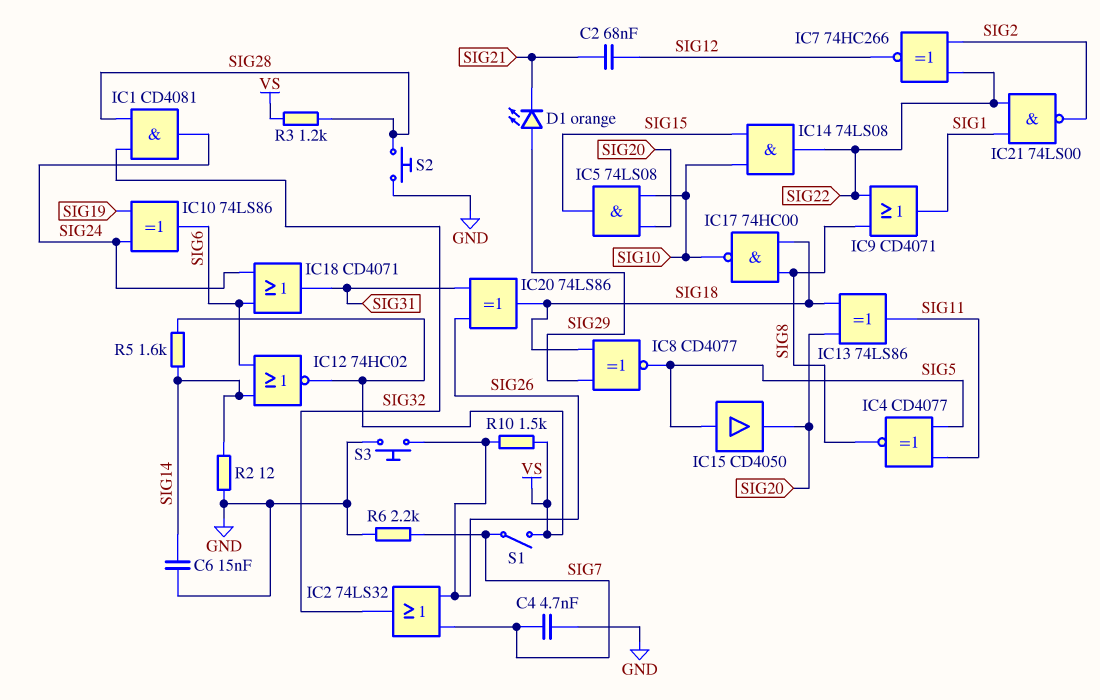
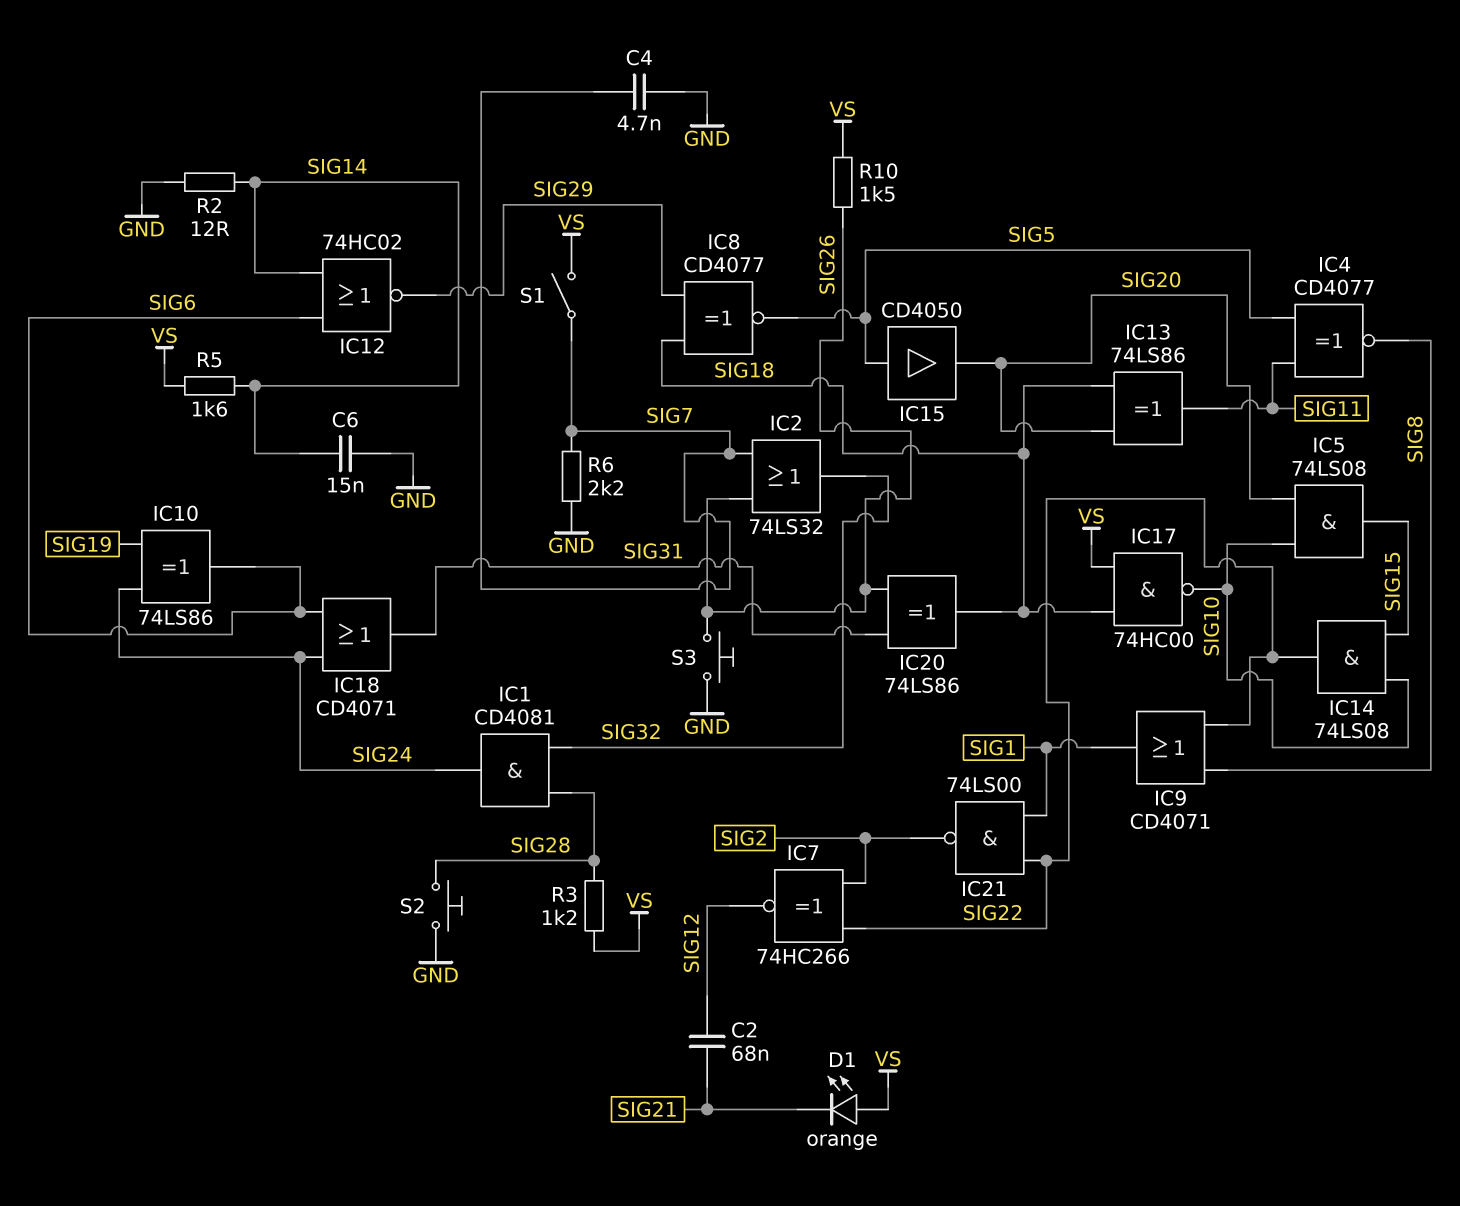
D1: LED orange (A SIG29, K SIG21) -> LED orange (A VS, K SIG21)
IC12: NOR 74HC02 (in SIG6, in SIG14, out VS) -> NOR 74HC02 (in SIG6, in SIG14, out SIG29)
IC17: NAND 74HC00 (in SIG8, in SIG18, out SIG10) -> NAND 74HC00 (in SIG18, in VS, out SIG10)

